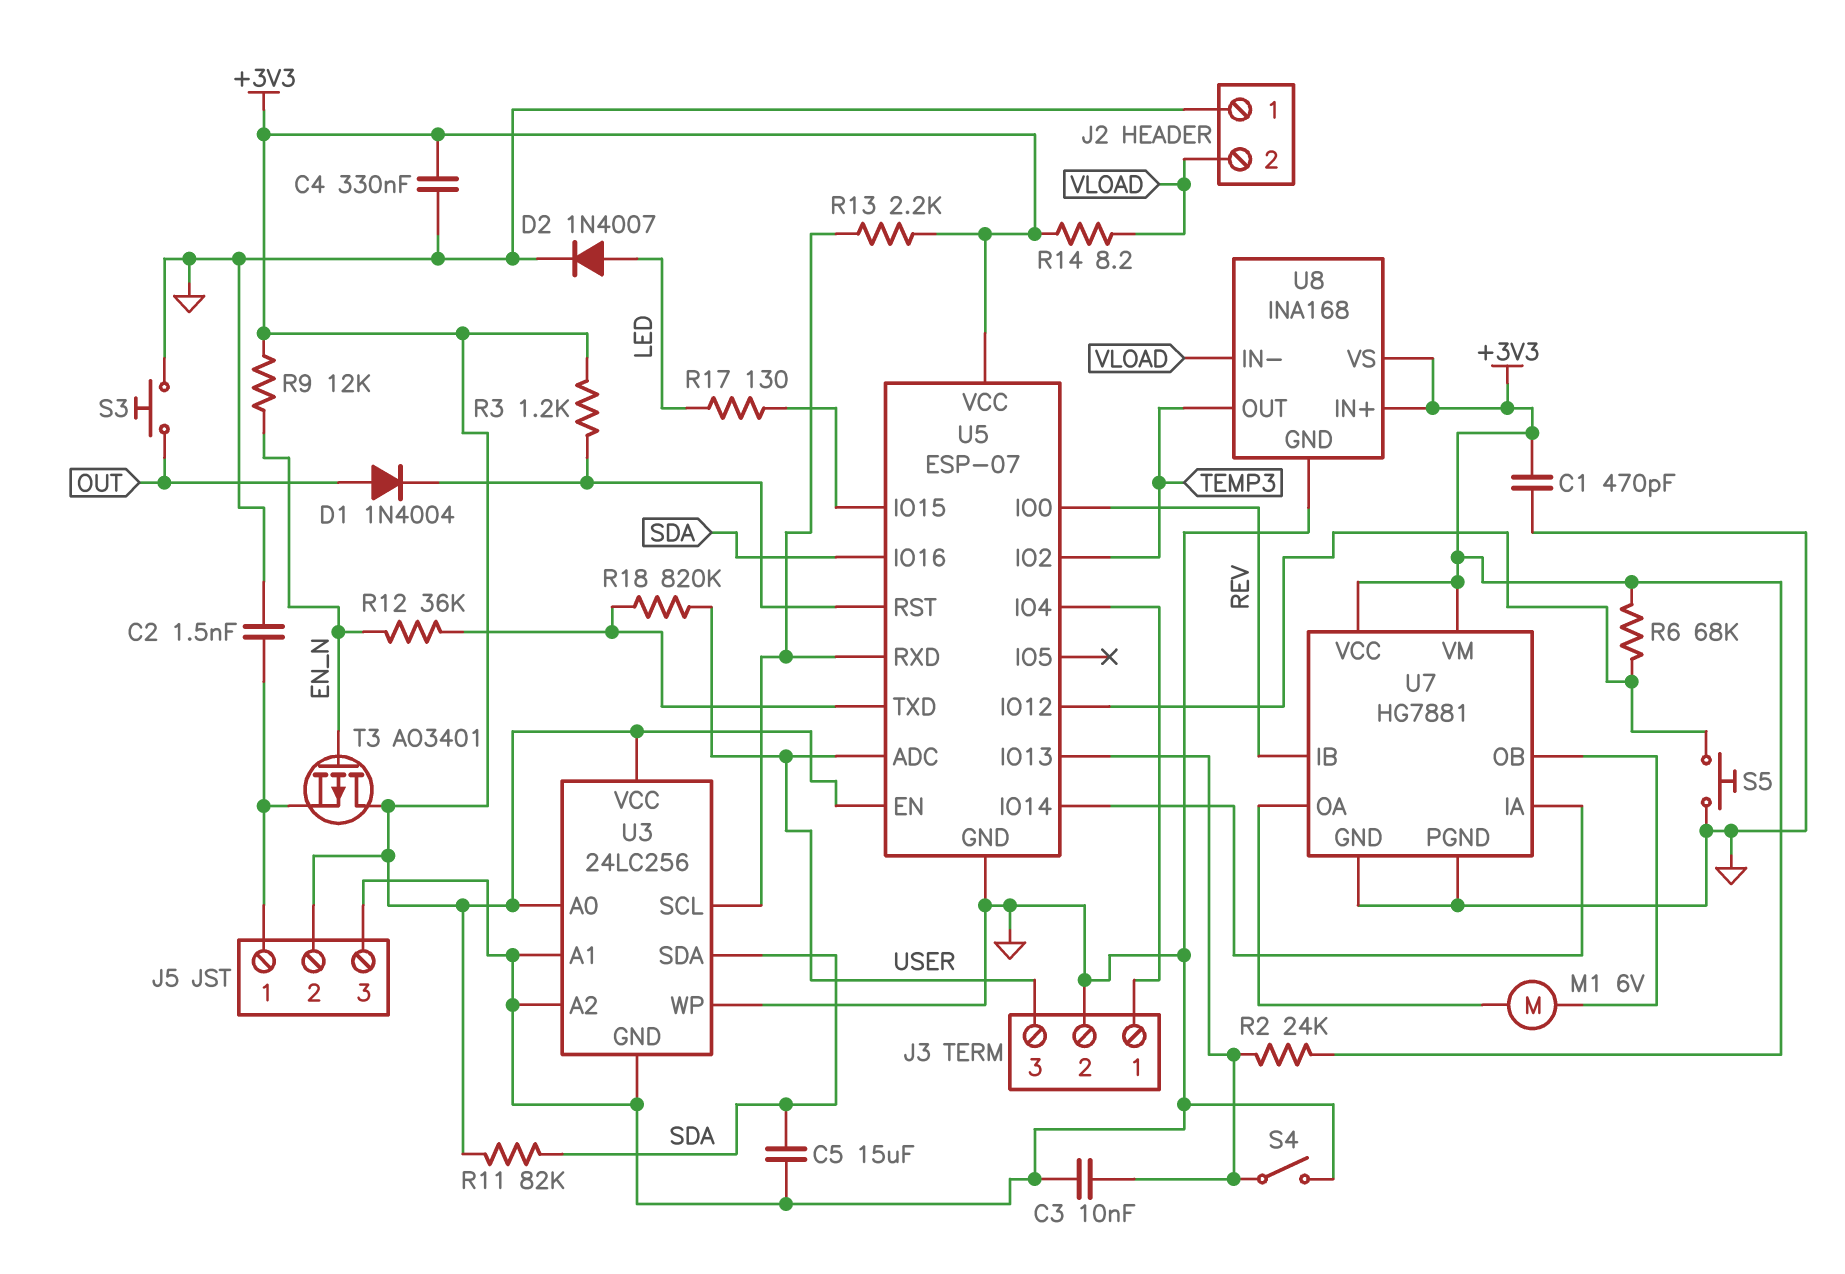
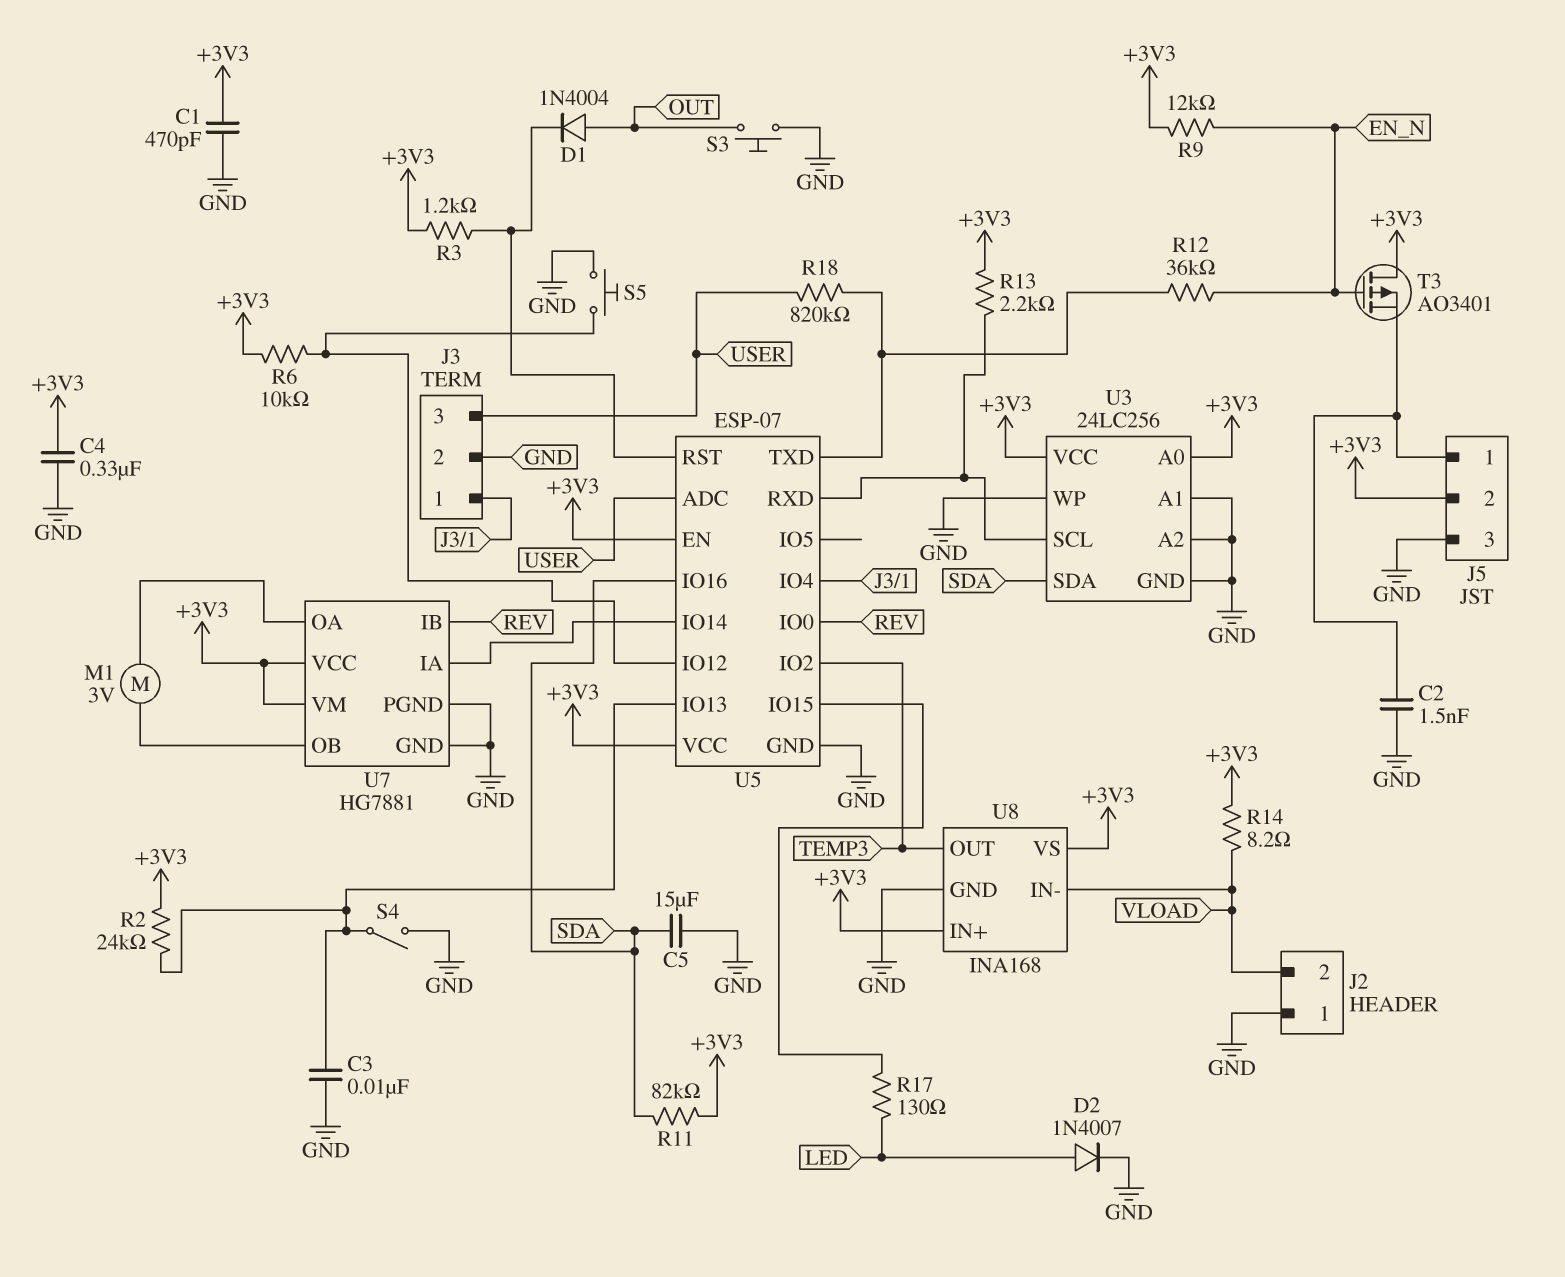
M1: motor 6V (U7/OA, U7/OB) -> motor 3V (U7/OA, U7/OB)
R6: 68k (+3V3, U5/IO12) -> 10k (+3V3, U5/IO12)

